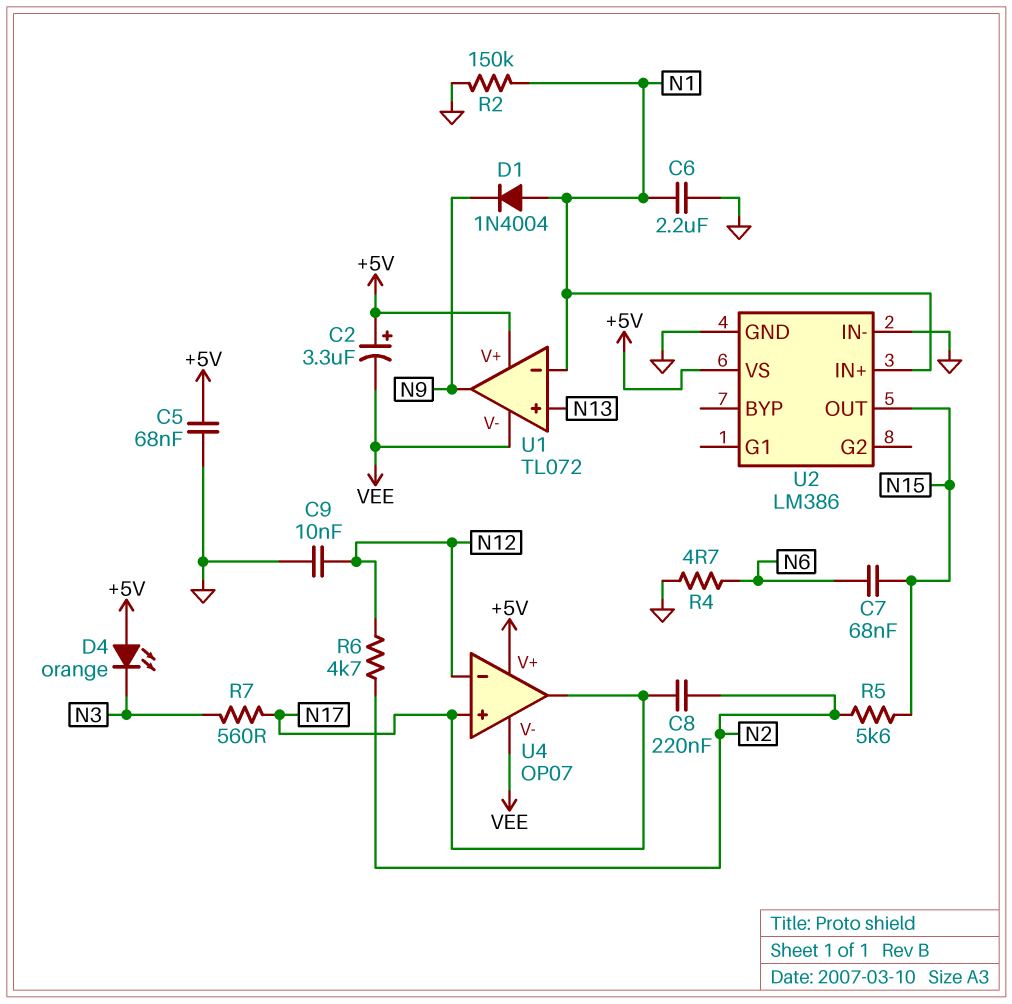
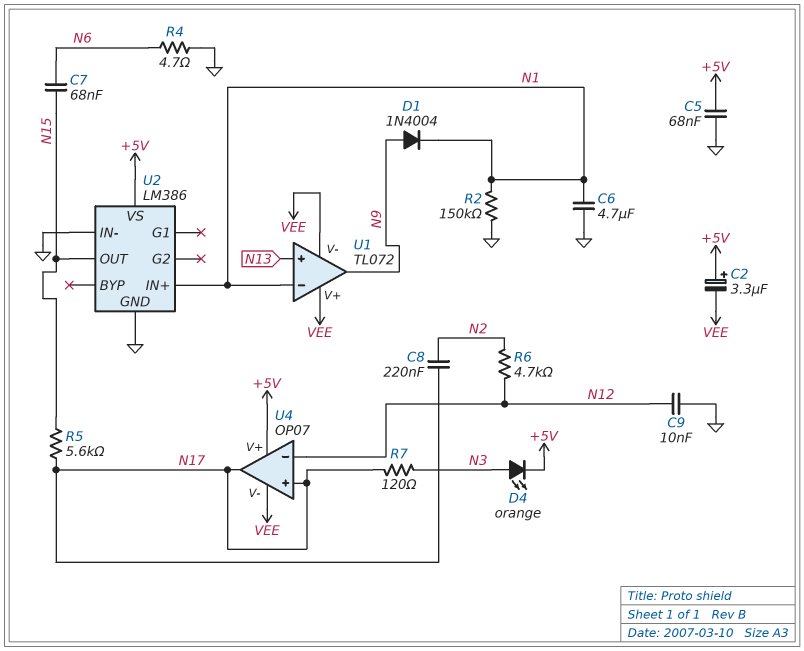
C6: 2.2uF (GND, N1) -> 4.7uF (GND, N1)
D1: diode 1N4004 (A N1, K N9) -> diode 1N4004 (A N9, K N1)
D4: LED orange (A +5V, K N3) -> LED orange (A N3, K +5V)
R5: 5.6k (N2, N15) -> 5.6k (N15, N17)
R7: 560 (N3, N17) -> 120 (N3, N17)
U1 pin V+: +5V -> VEE

